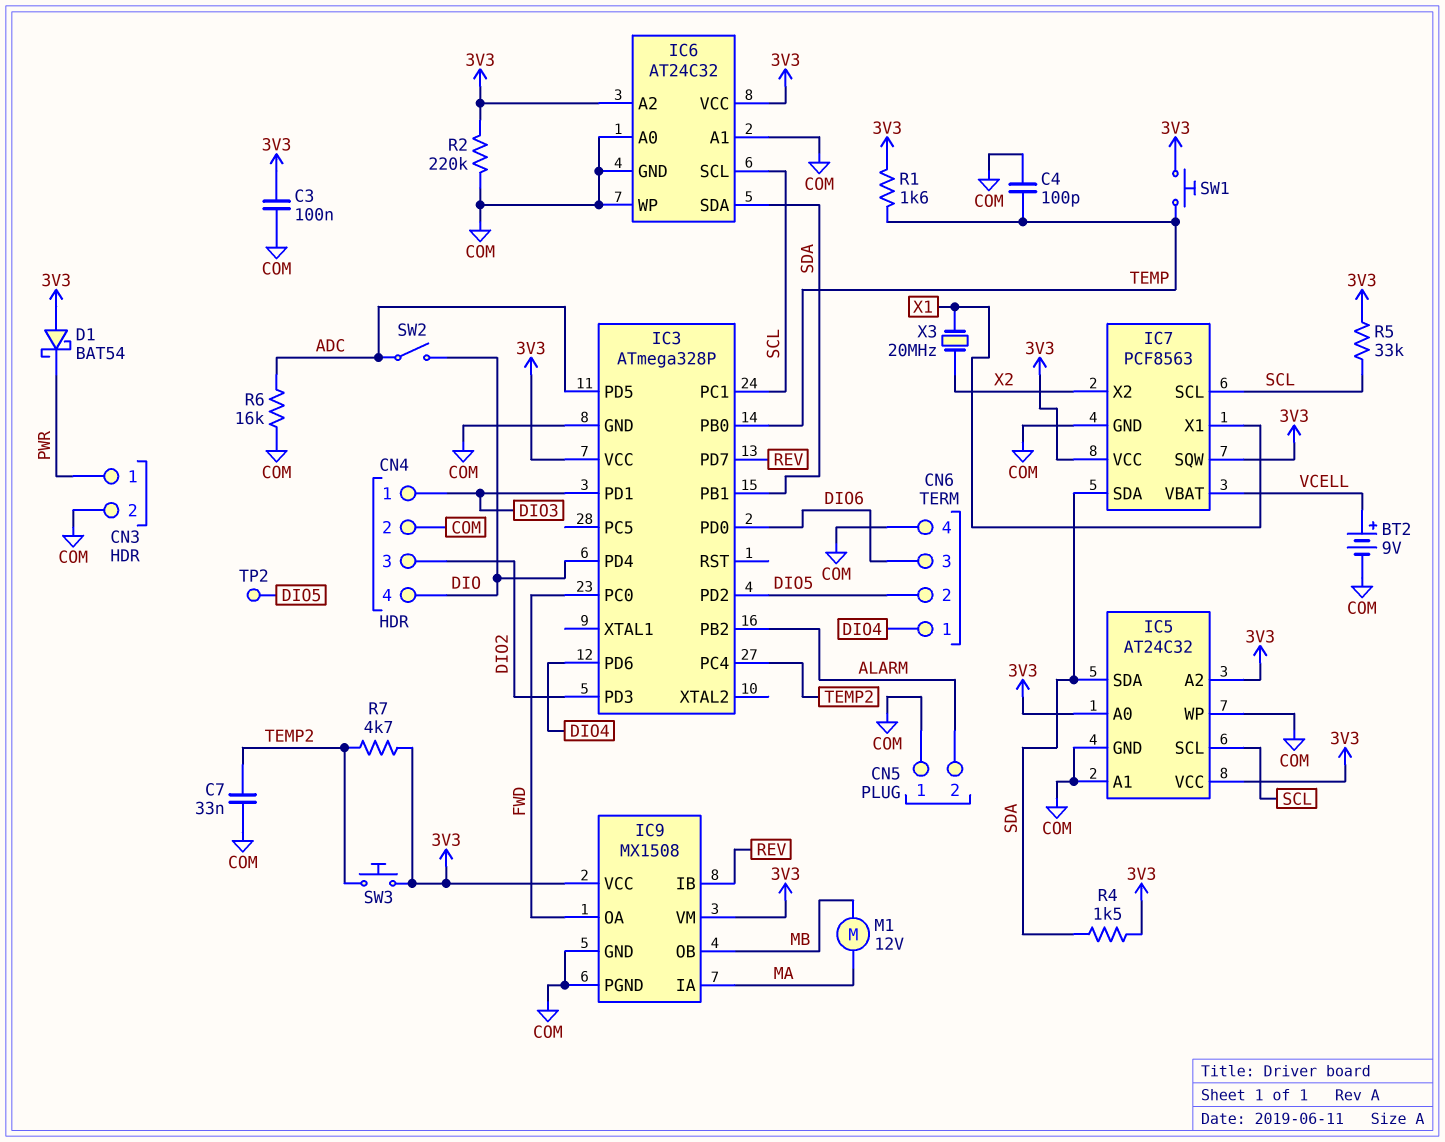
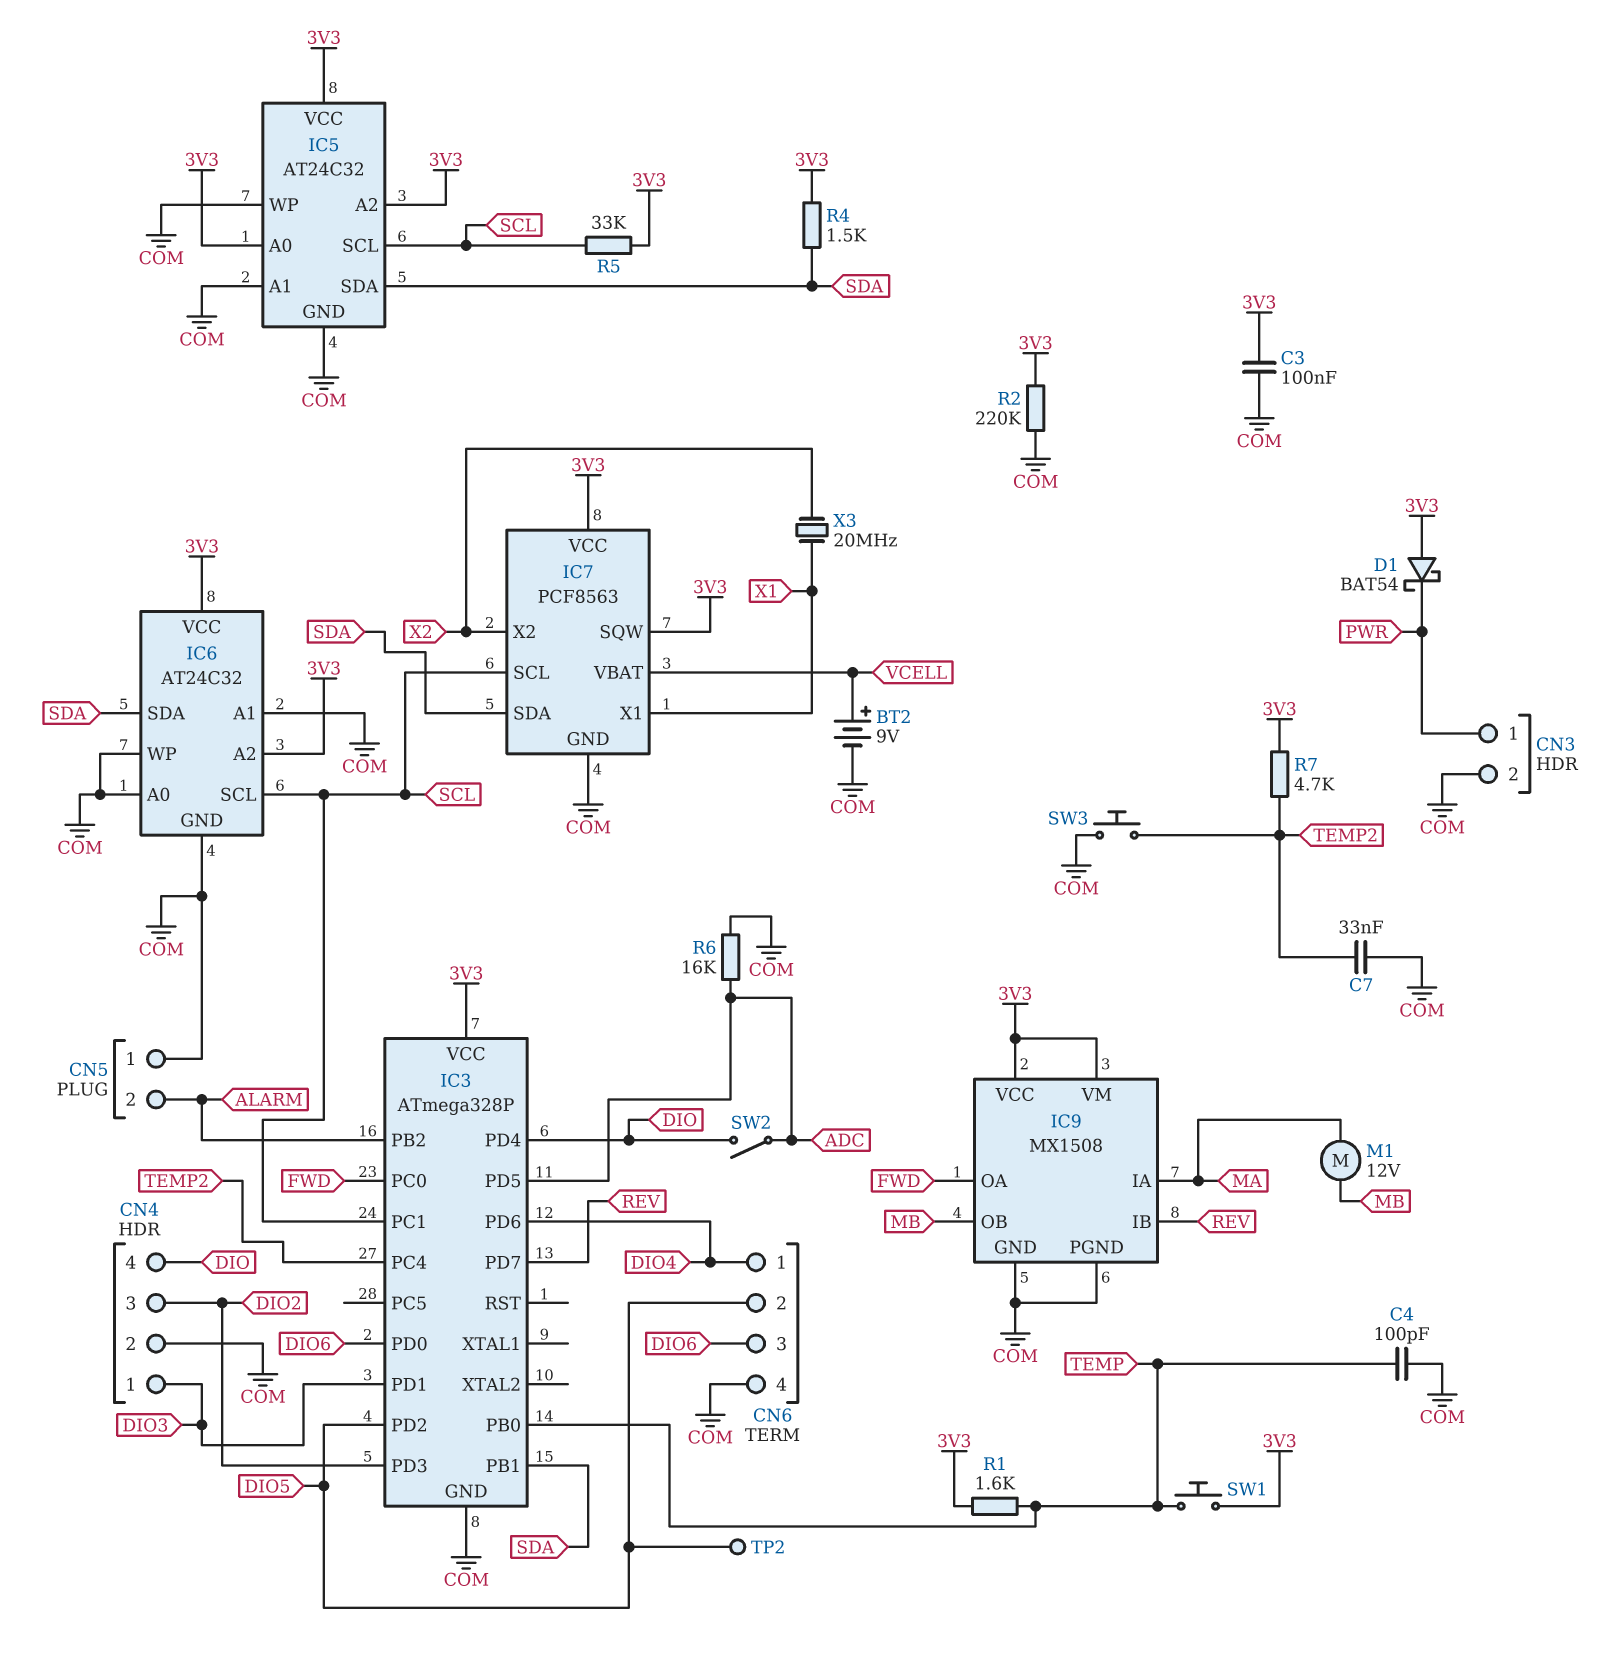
SW3: button (3V3, TEMP2) -> button (COM, TEMP2)

